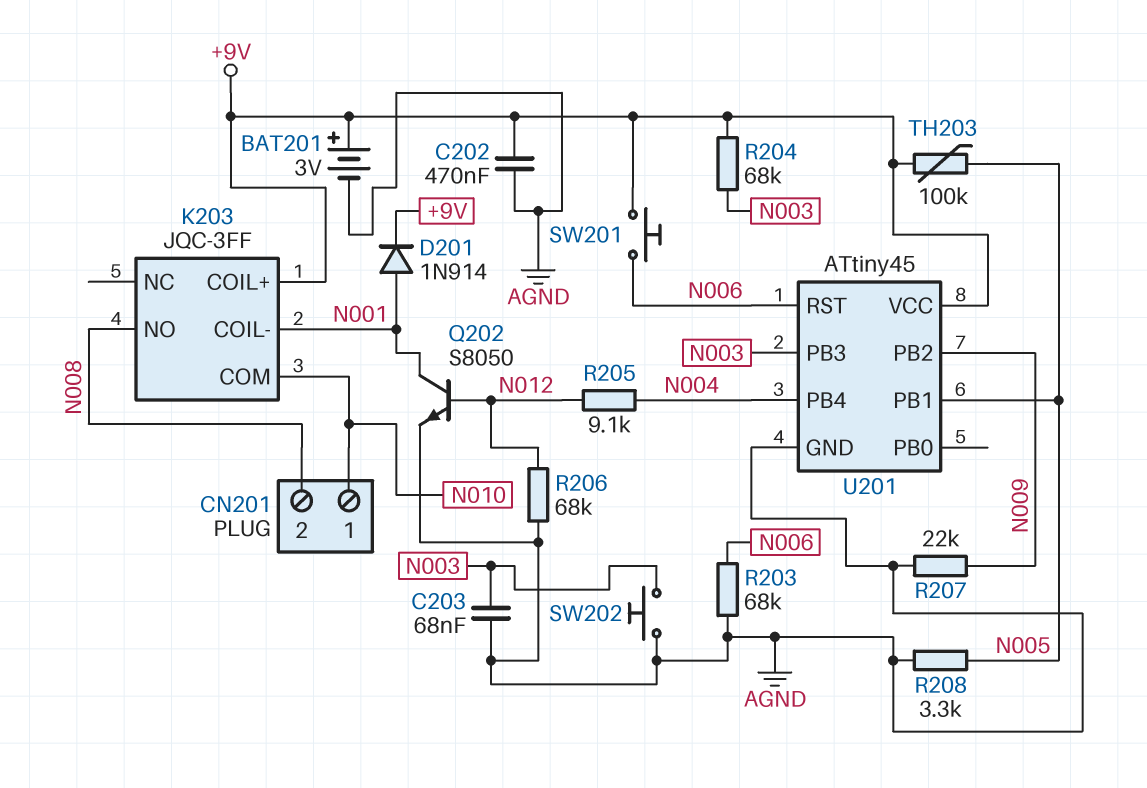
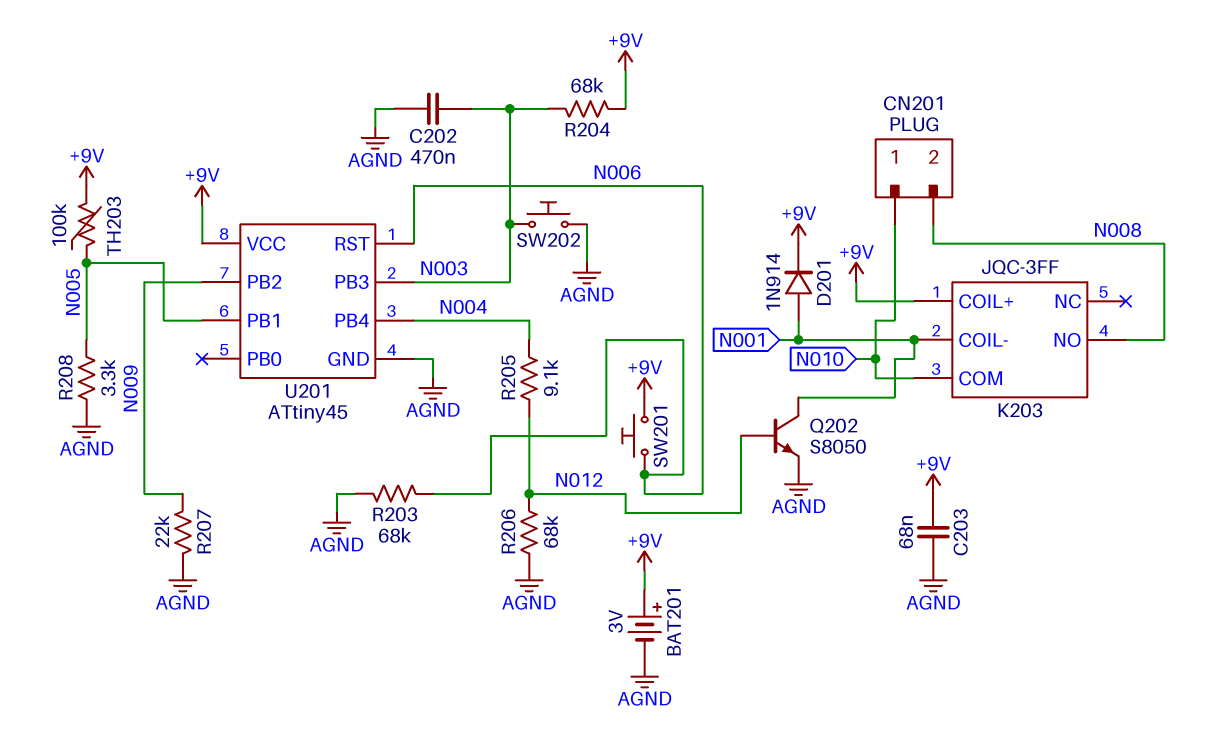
C202: 470nF (+9V, AGND) -> 470nF (AGND, N003)
C203: 68nF (AGND, N003) -> 68nF (+9V, AGND)

